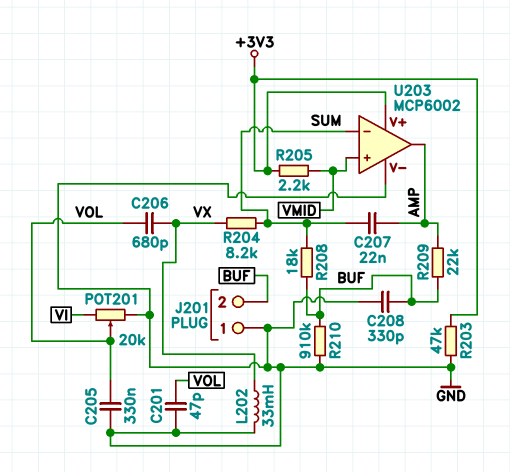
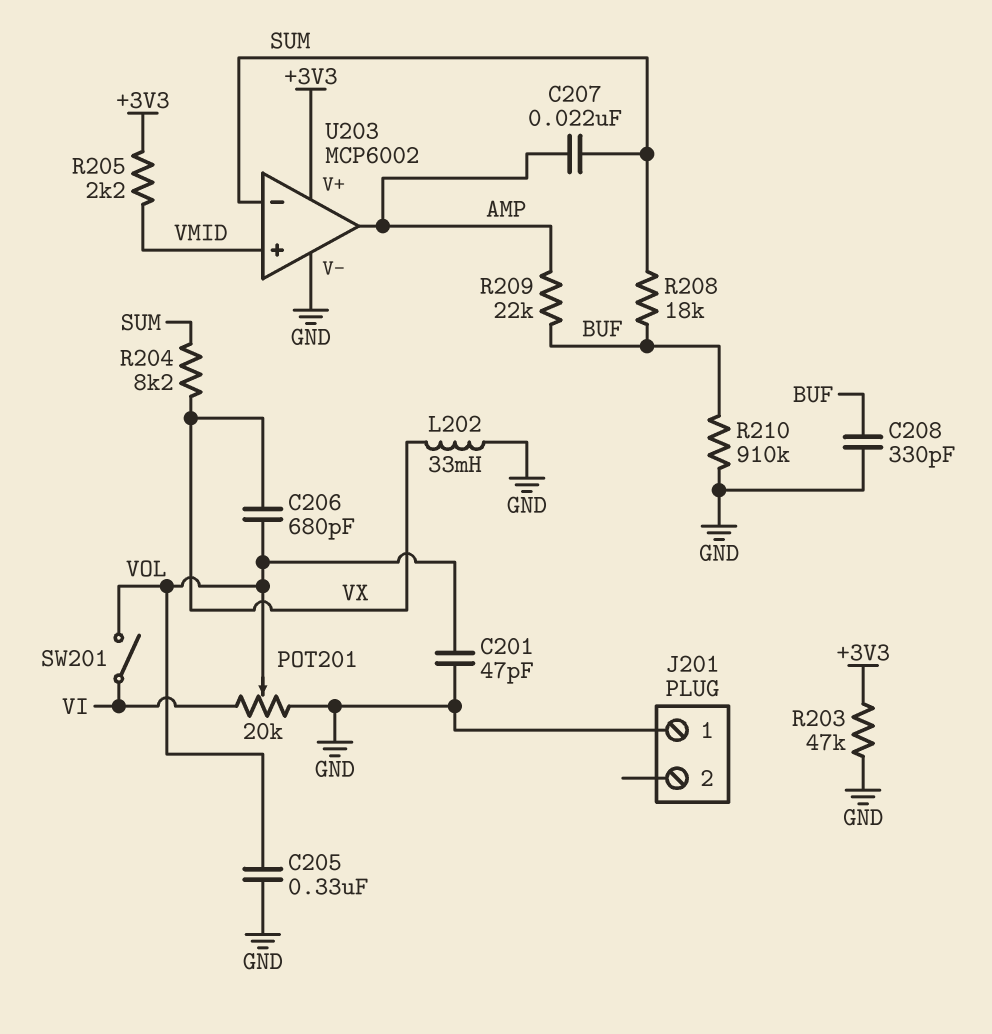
J201 pin 2: BUF -> none
SW201: none -> switch (VI, VOL)

